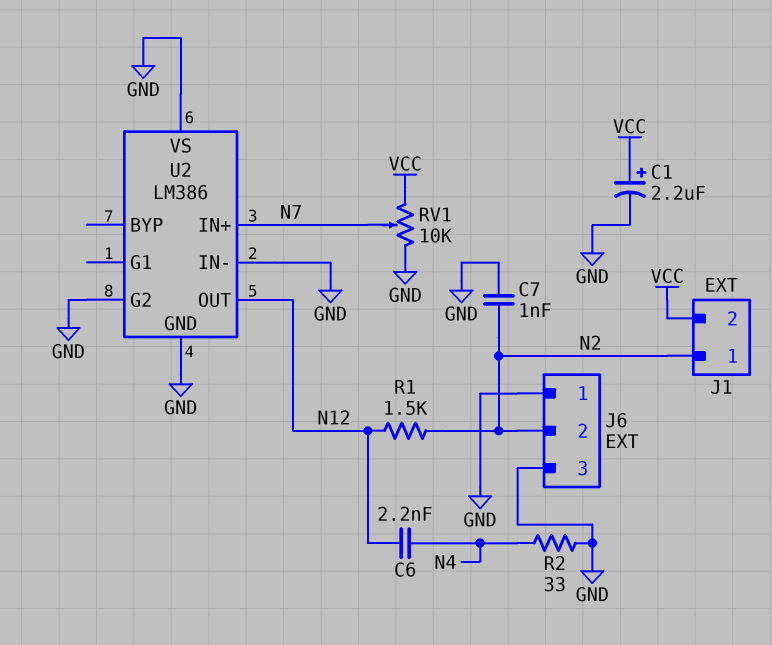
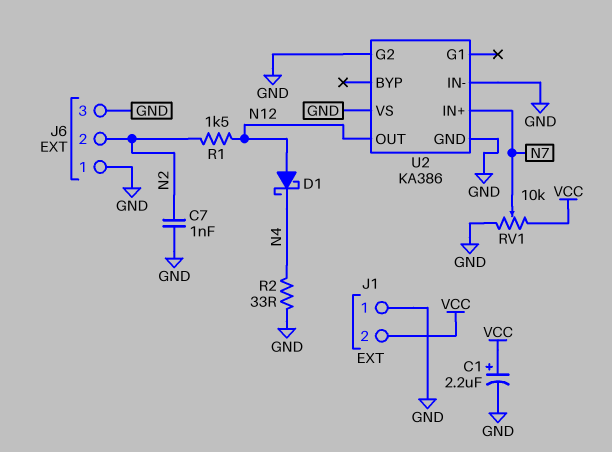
C6: 2.2nF (N4, N12) -> none
D1: none -> schottky (A N12, K N4)
J1 pin 1: N2 -> GND
U2: LM386 -> KA386

